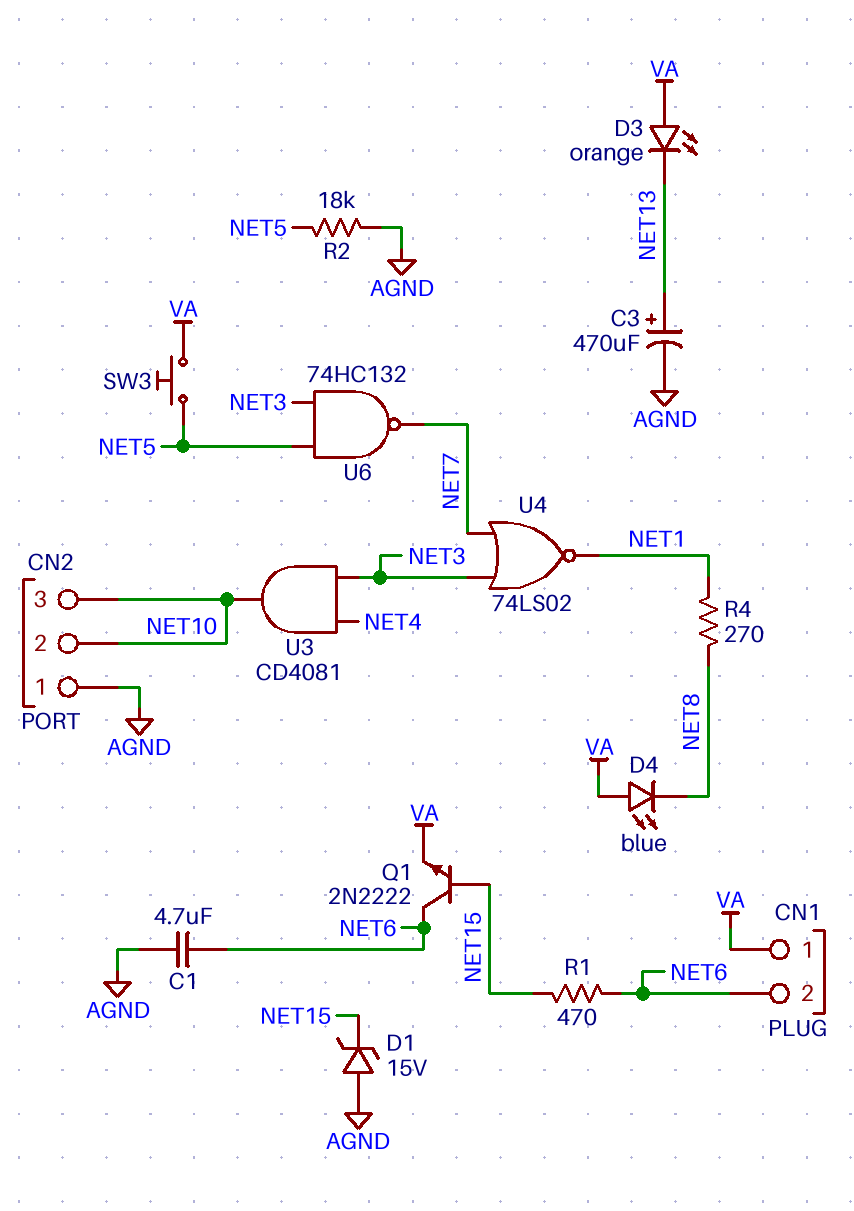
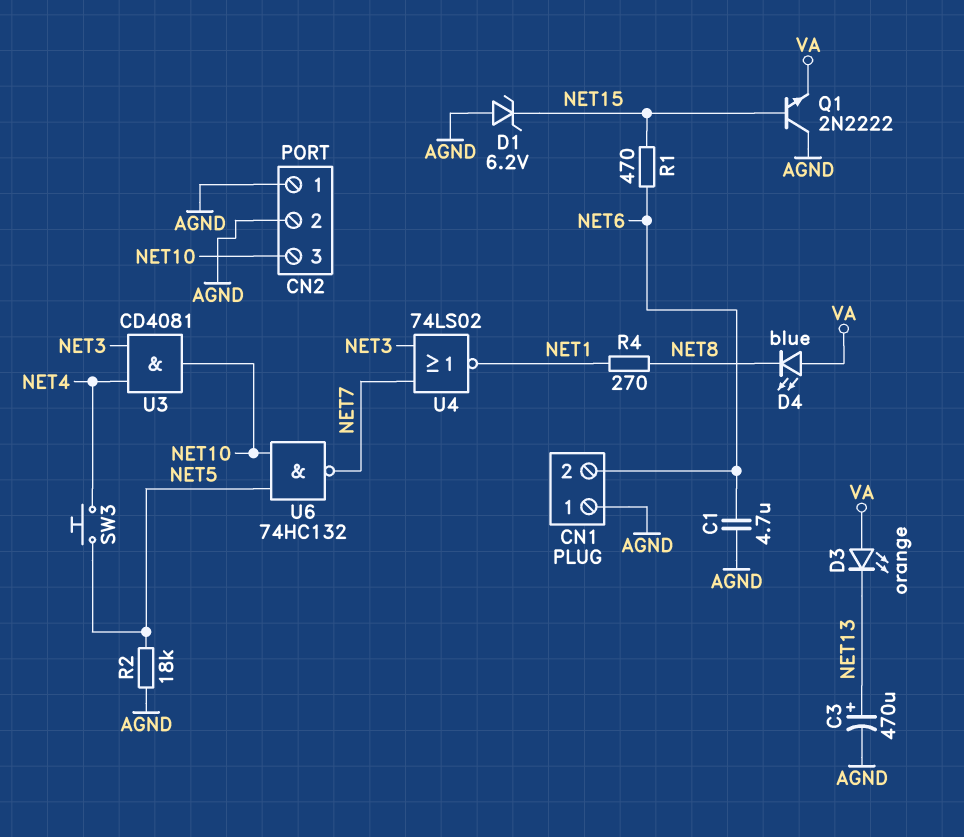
CN1 pin 1: VA -> AGND
CN2 pin 2: NET10 -> AGND
D1: zener 15V (A AGND, K NET15) -> zener 6.2V (A AGND, K NET15)
Q1: NPN 2N2222 (B NET15, C NET6, E VA) -> NPN 2N2222 (B NET15, C AGND, E VA)
SW3: button (NET5, VA) -> button (NET4, NET5)
U6: NAND 74HC132 (in NET3, in NET5, out NET7) -> NAND 74HC132 (in NET5, in NET10, out NET7)

